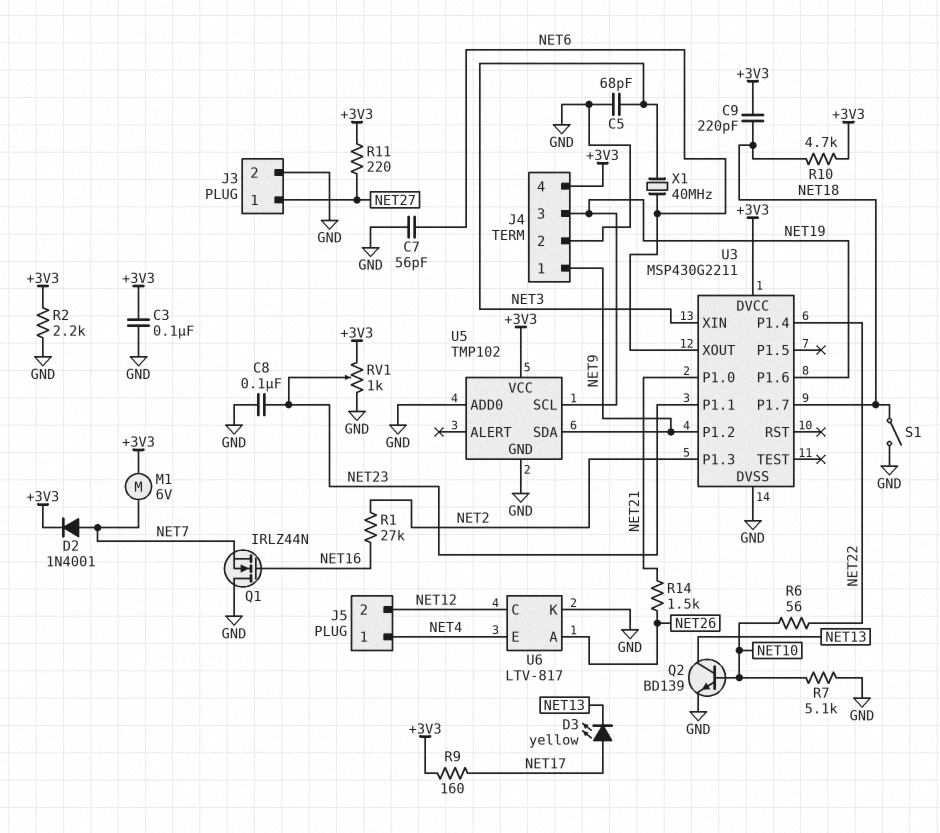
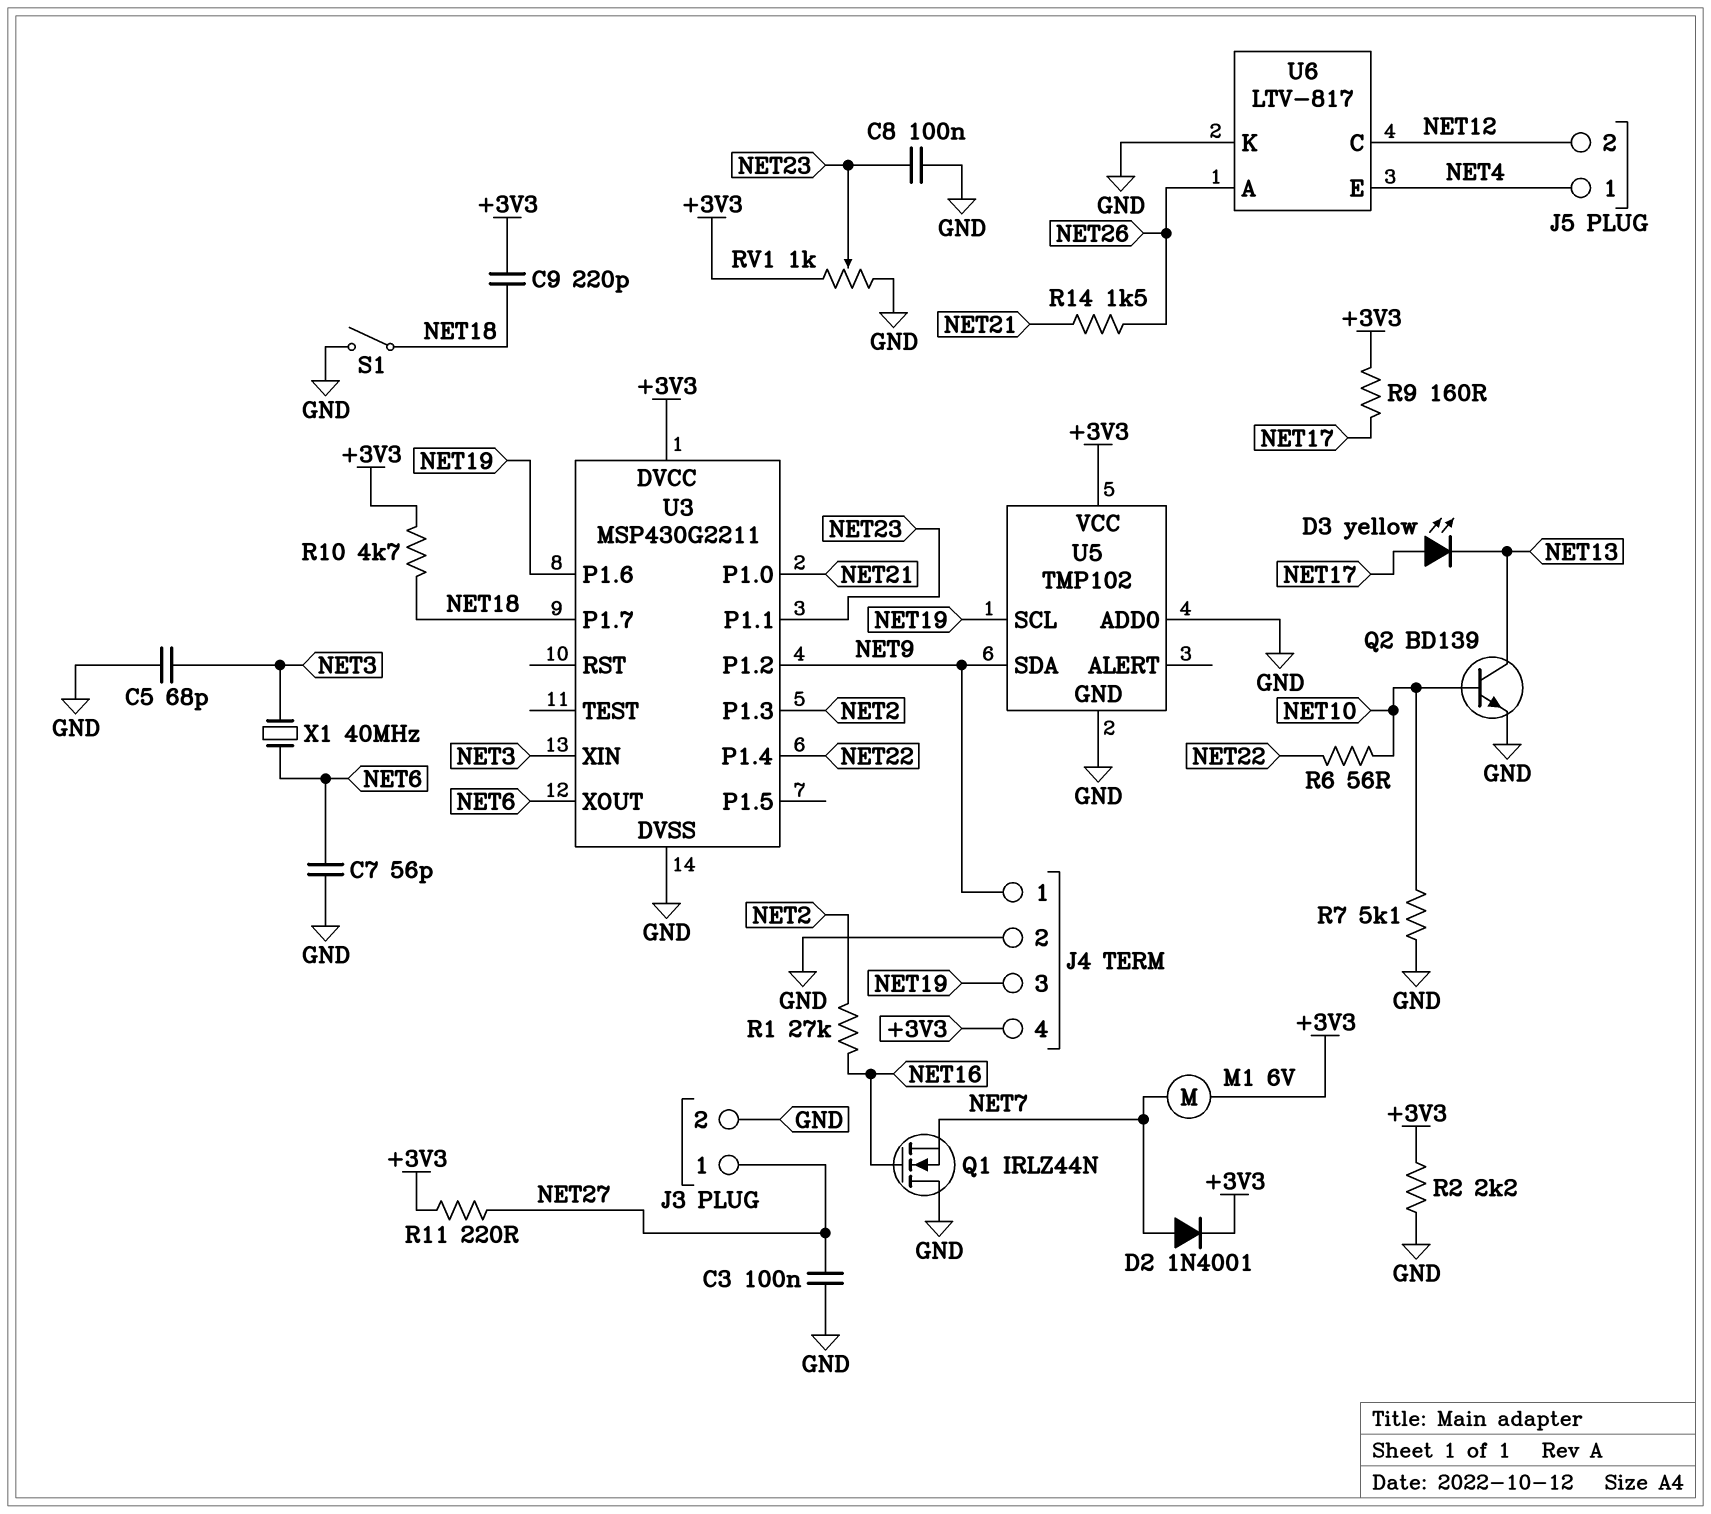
C3: 100nF (+3V3, GND) -> 100nF (GND, NET27)

